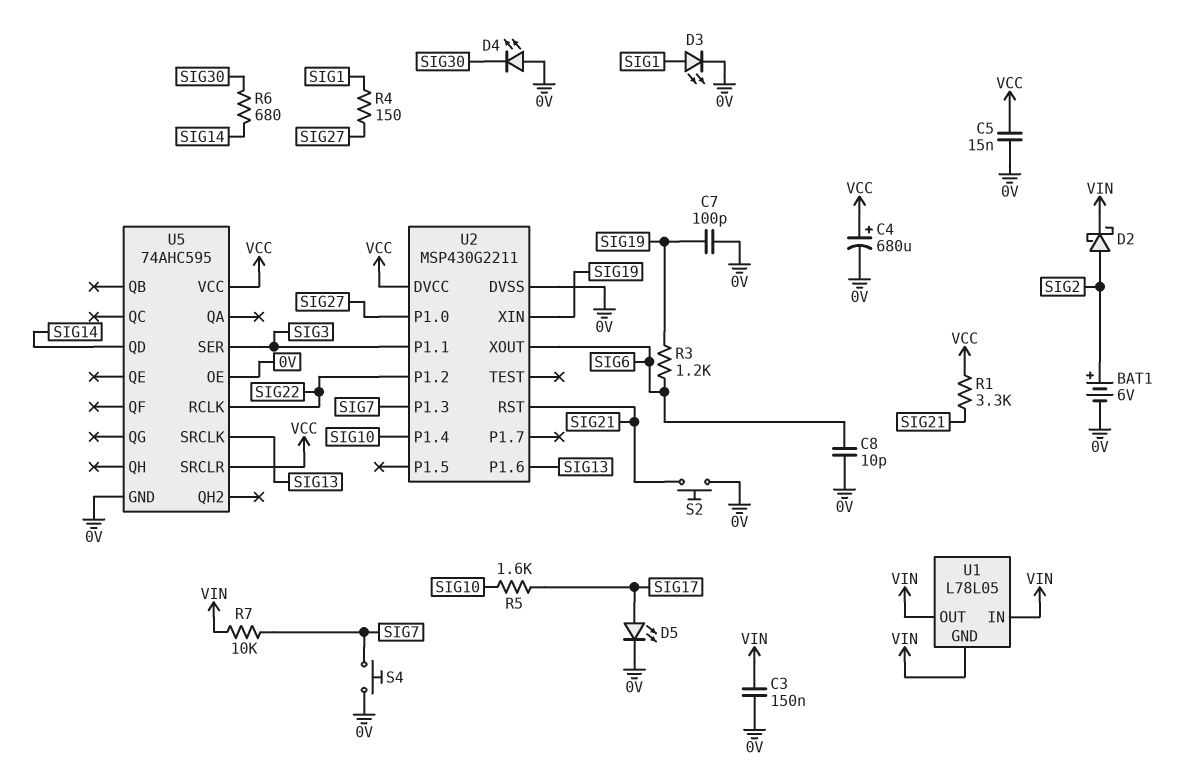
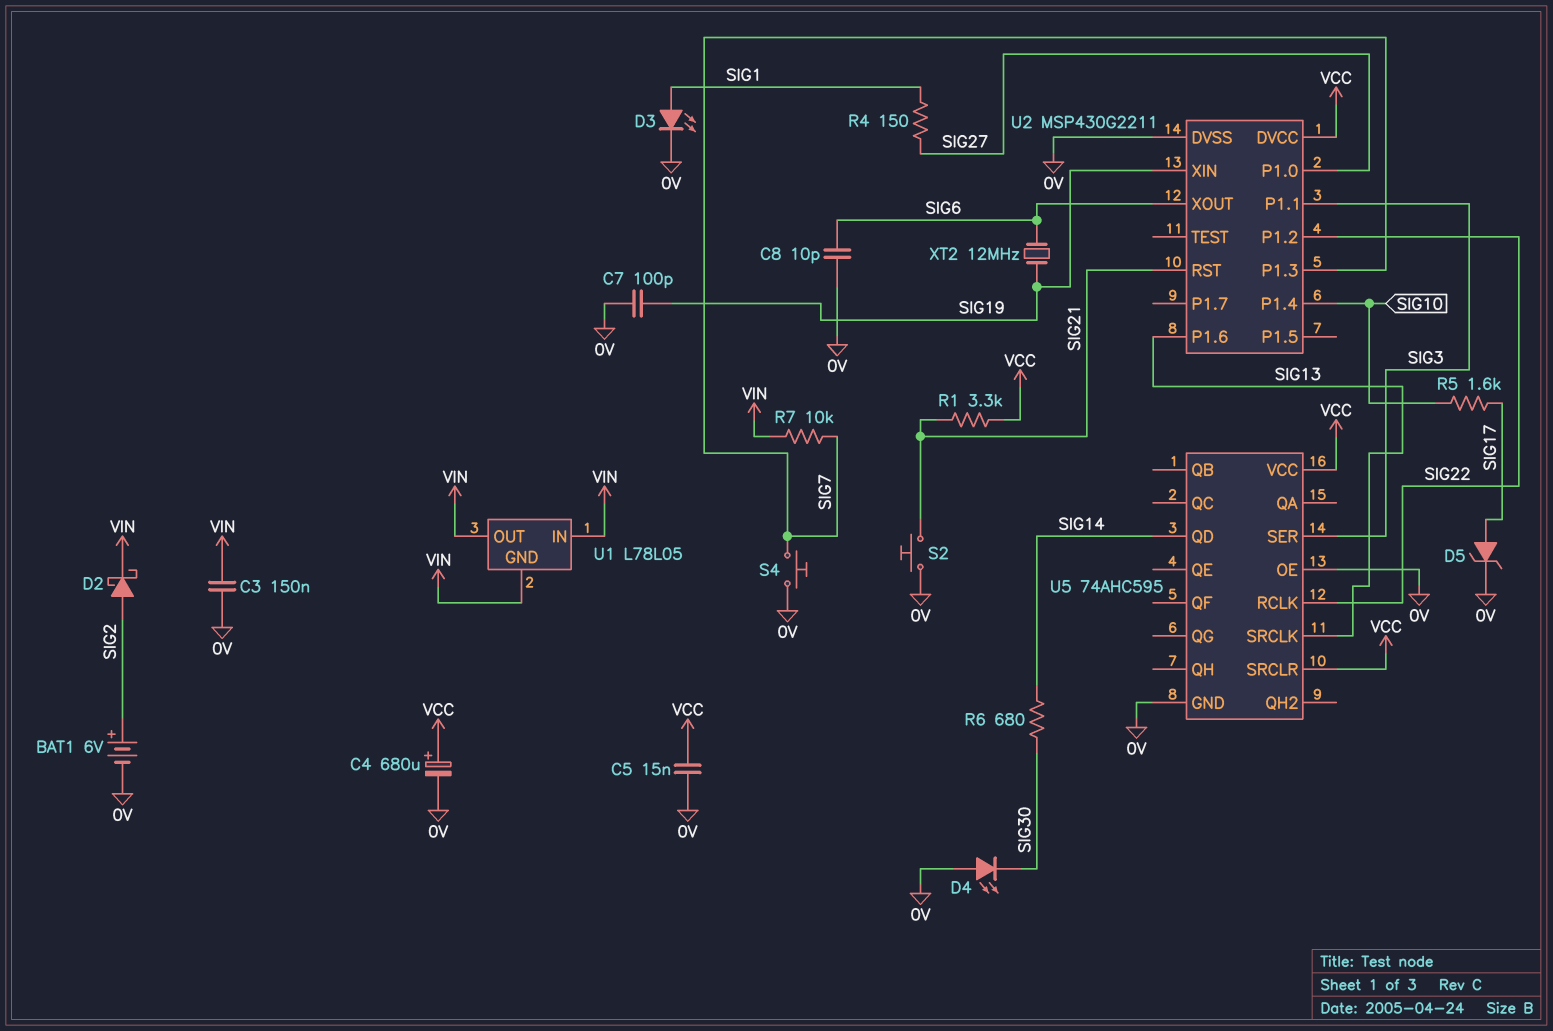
D5: LED (A SIG17, K 0V) -> zener (A SIG17, K 0V)
R3: 1.2k (SIG6, SIG19) -> none
XT2: none -> 12MHz (SIG6, SIG19)

